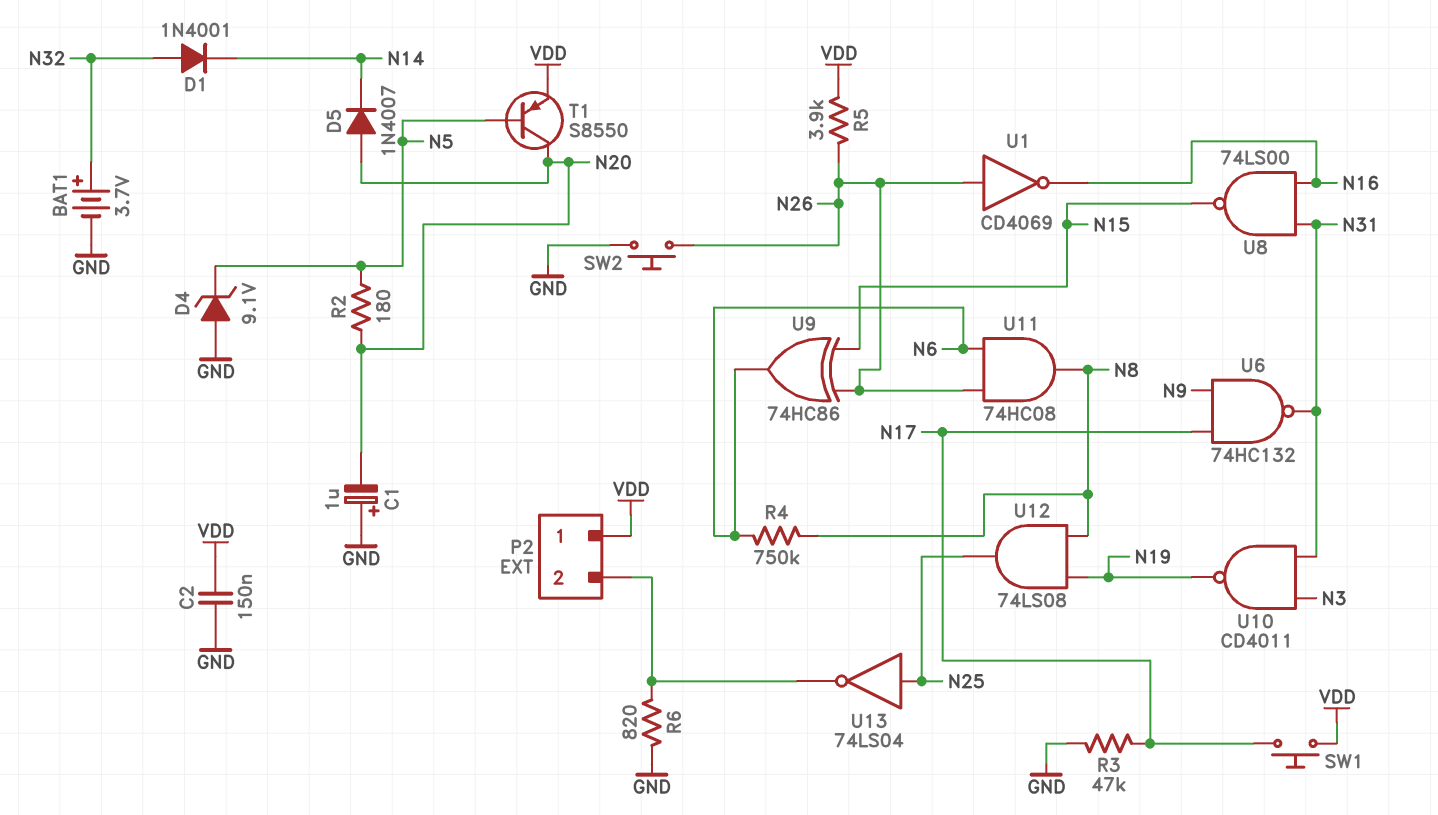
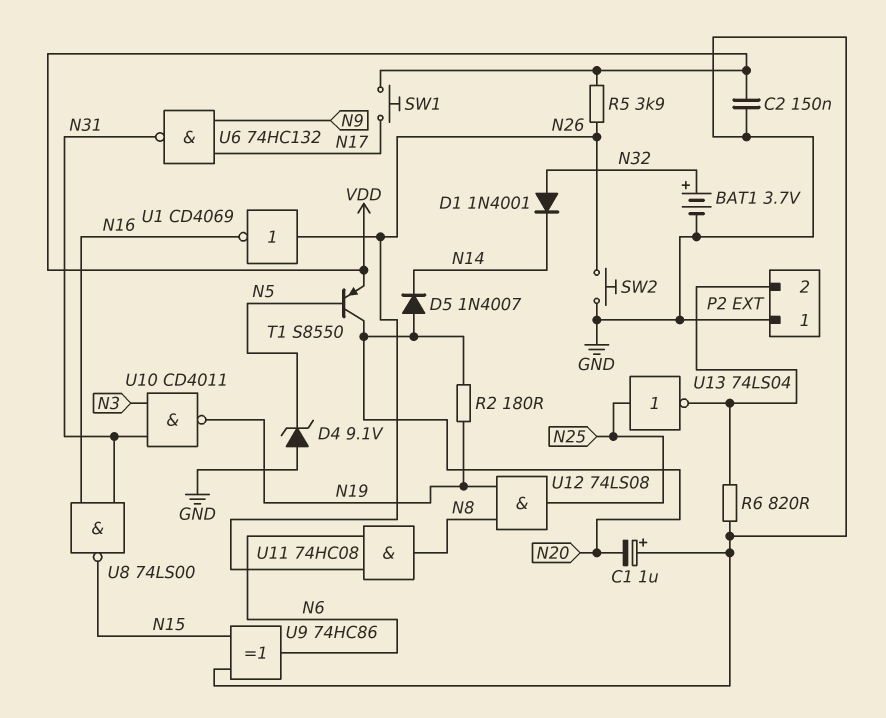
P2 pin 1: VDD -> GND
R2: 180 (N5, N20) -> 180 (N19, N20)
R3: 47k (GND, N17) -> none
R4: 750k (N6, N8) -> none
U9: XOR 74HC86 (in N15, in N26, out N6) -> XOR 74HC86 (in GND, in N15, out N6)

